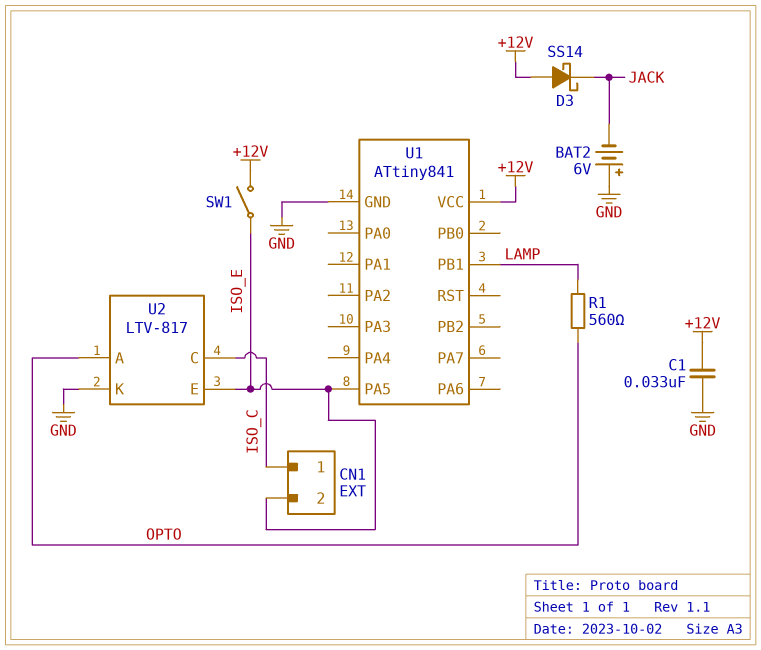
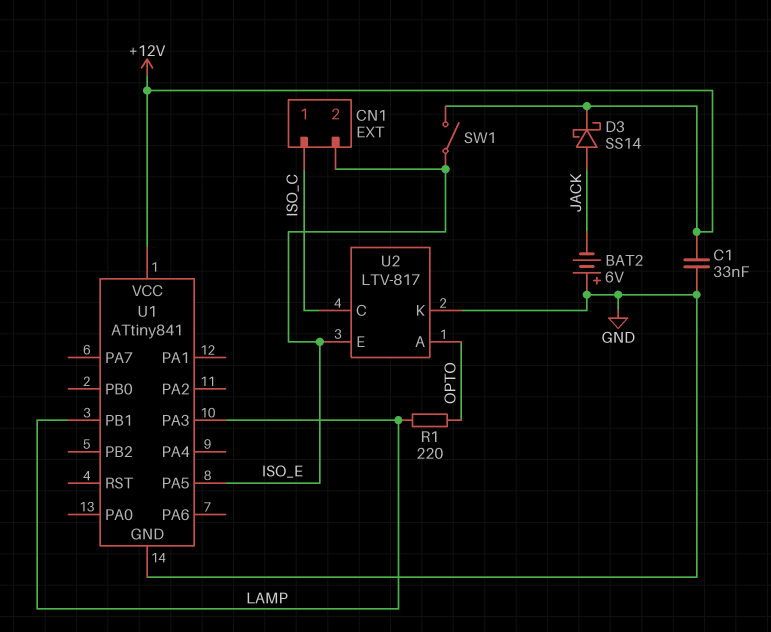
D3: schottky SS14 (A +12V, K JACK) -> schottky SS14 (A JACK, K +12V)
R1: 560 (LAMP, OPTO) -> 220 (LAMP, OPTO)
U1 pin PA3: none -> LAMP

